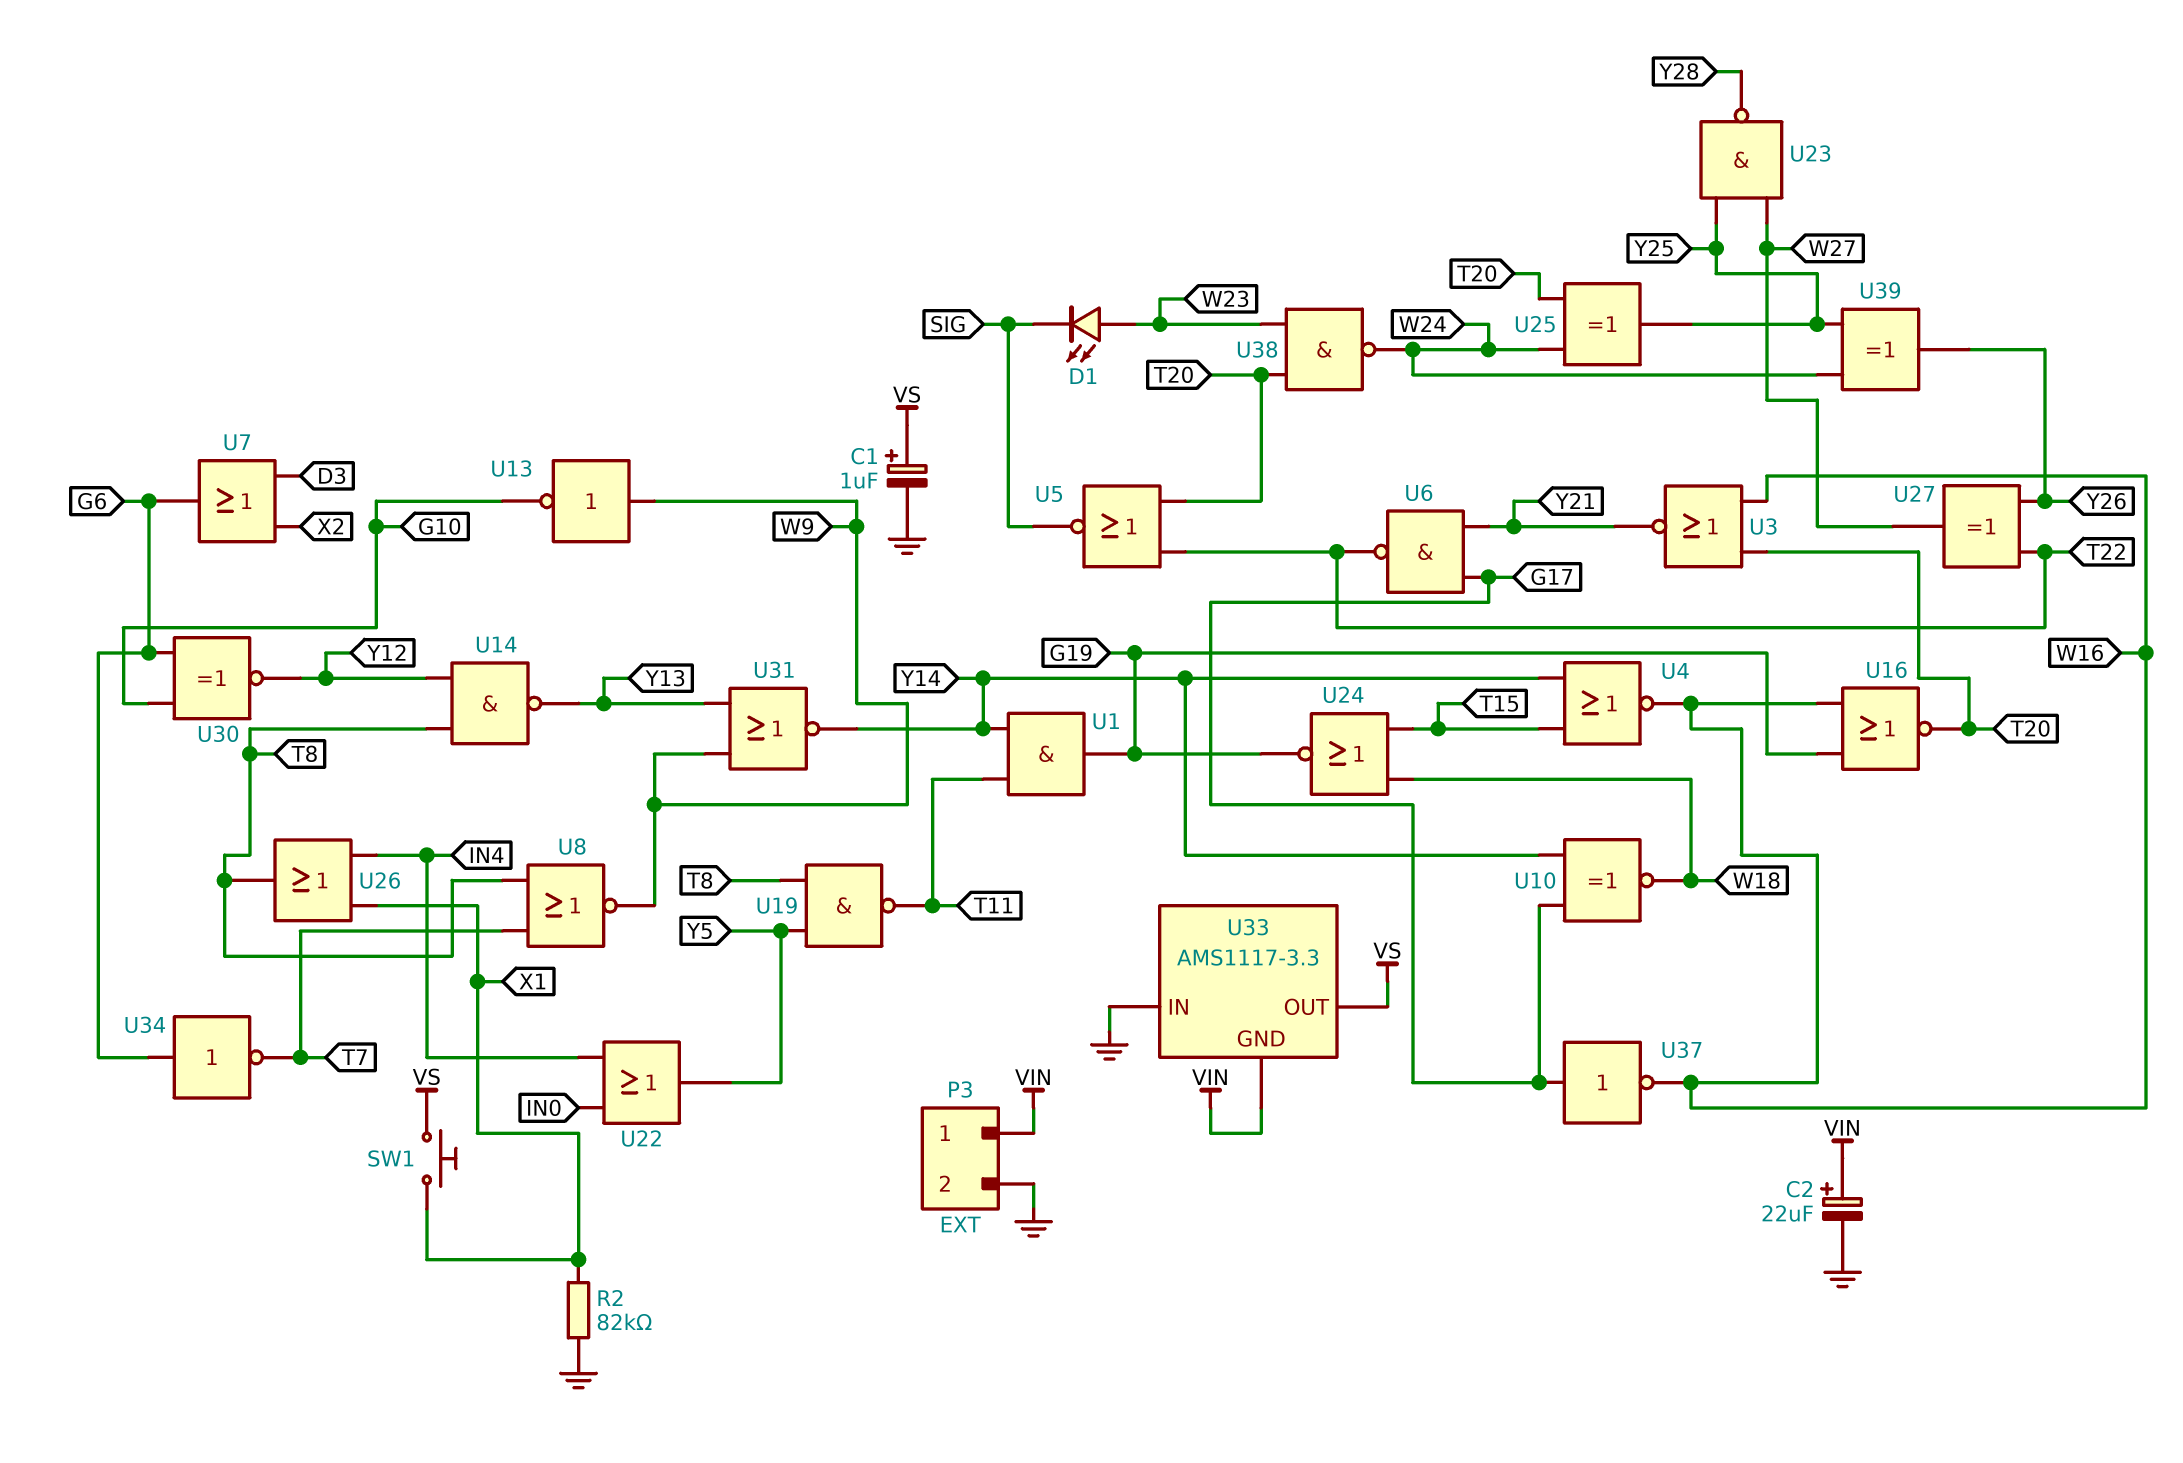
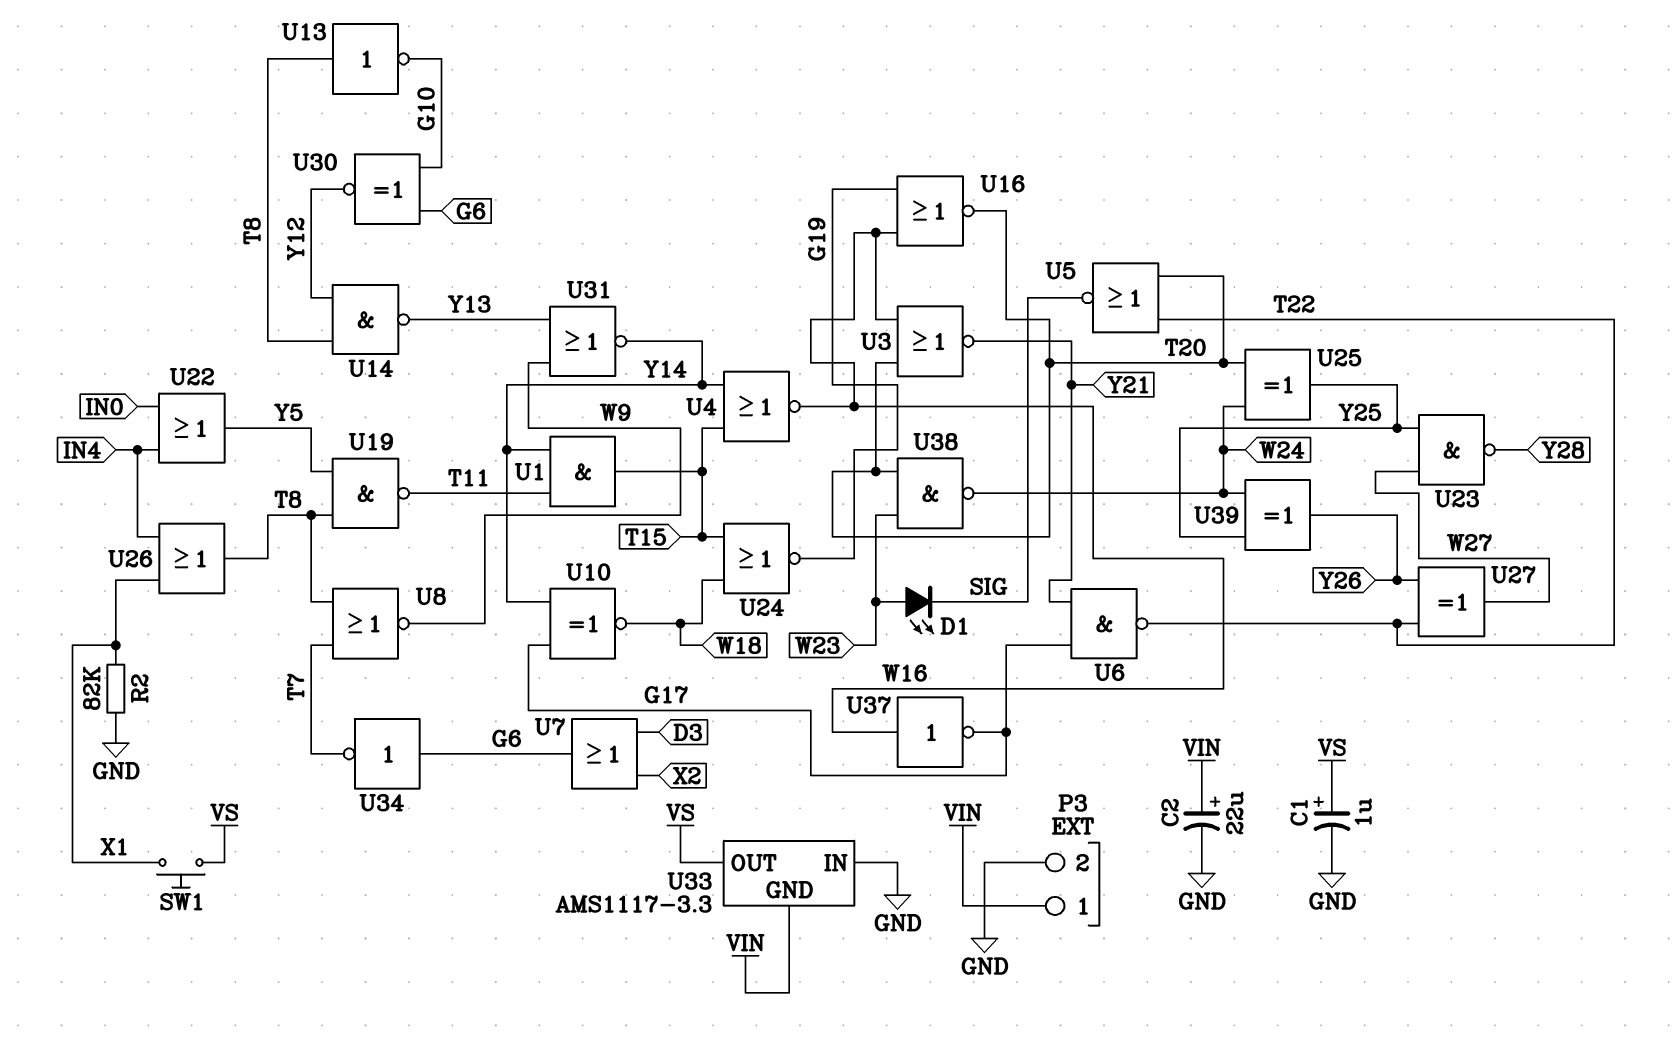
U1: AND (in T11, in Y14, out G19) -> AND (in T11, in Y14, out T15)
U13: NOT (in W9, out G10) -> NOT (in T8, out G10)
U37: NOT (in G17, out W16) -> NOT (in W16, out G17)

